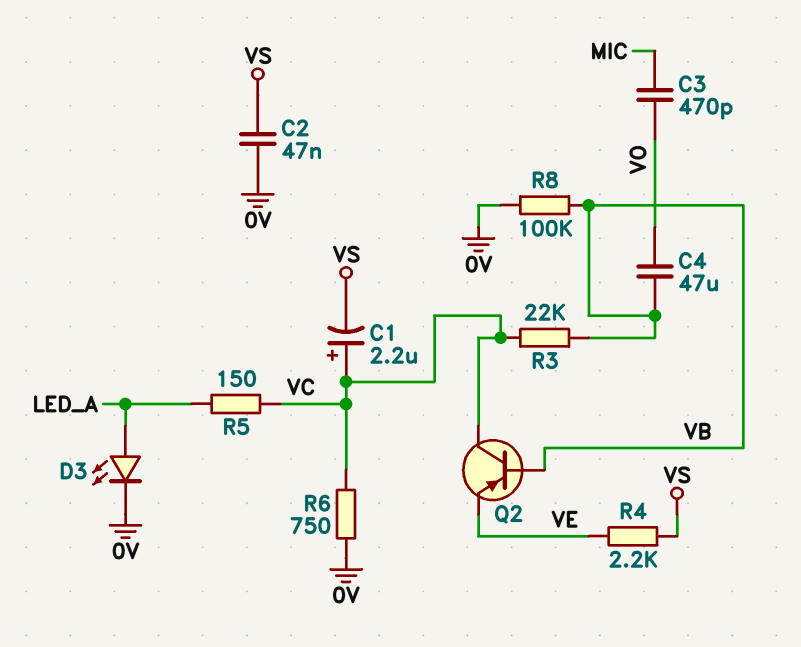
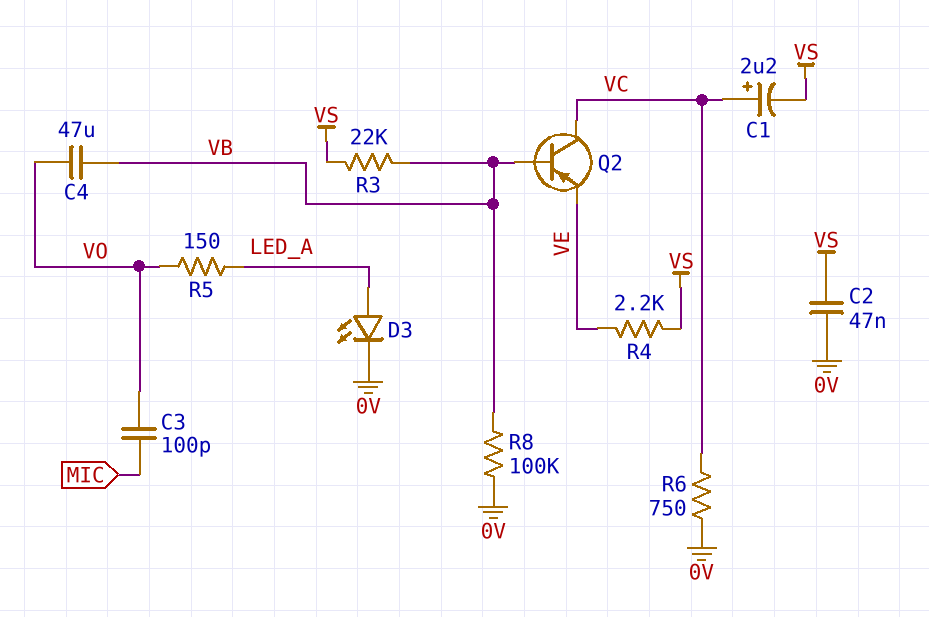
C3: 470pF (MIC, VO) -> 100pF (MIC, VO)
R3: 22k (VB, VC) -> 22k (VB, VS)
R5: 150 (LED_A, VC) -> 150 (LED_A, VO)

